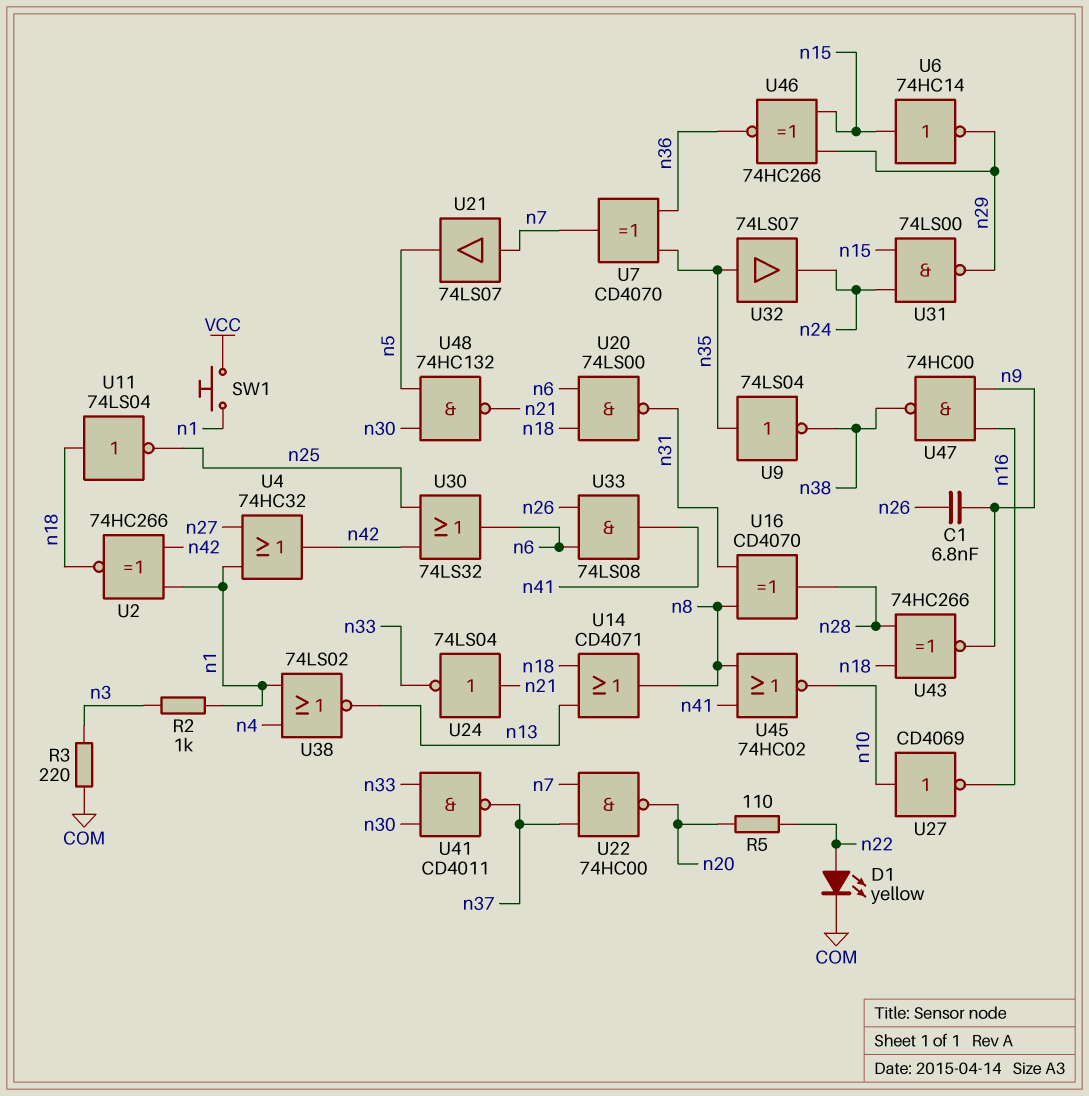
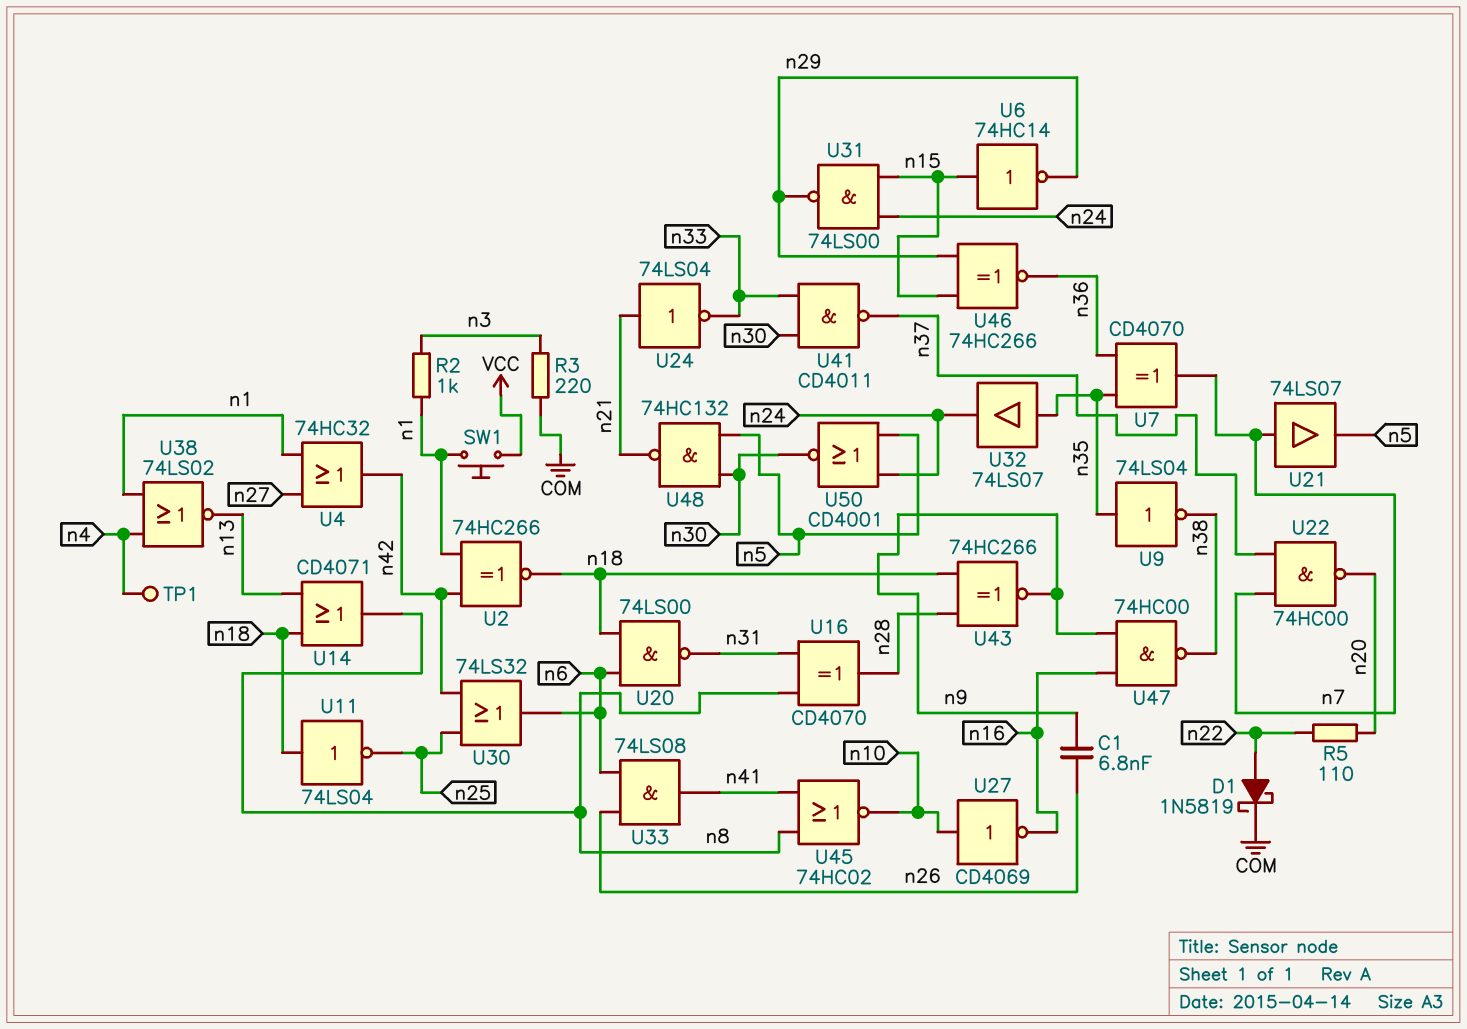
D1: LED yellow (A n22, K COM) -> schottky 1N5819 (A n22, K COM)
TP1: none -> test point (n4)
U50: none -> NOR CD4001 (in n5, in n24, out n30)

